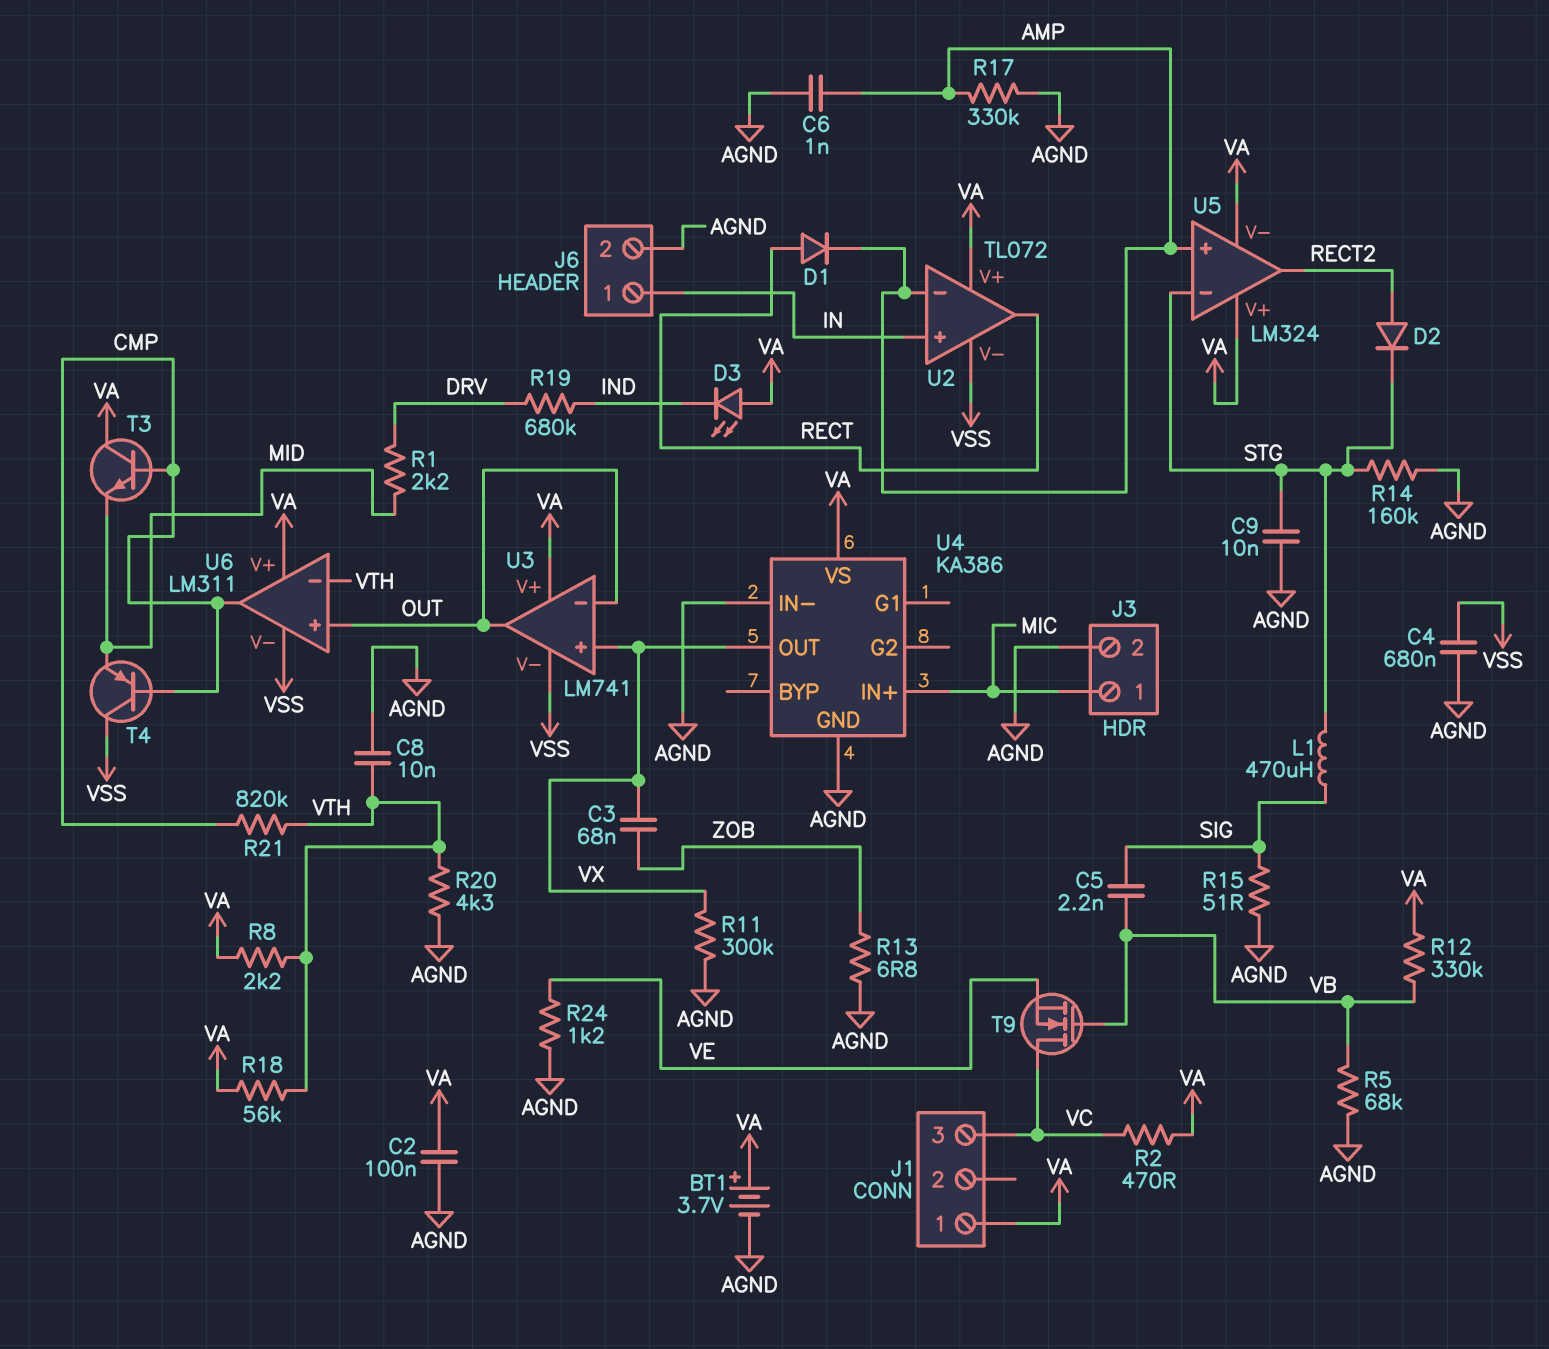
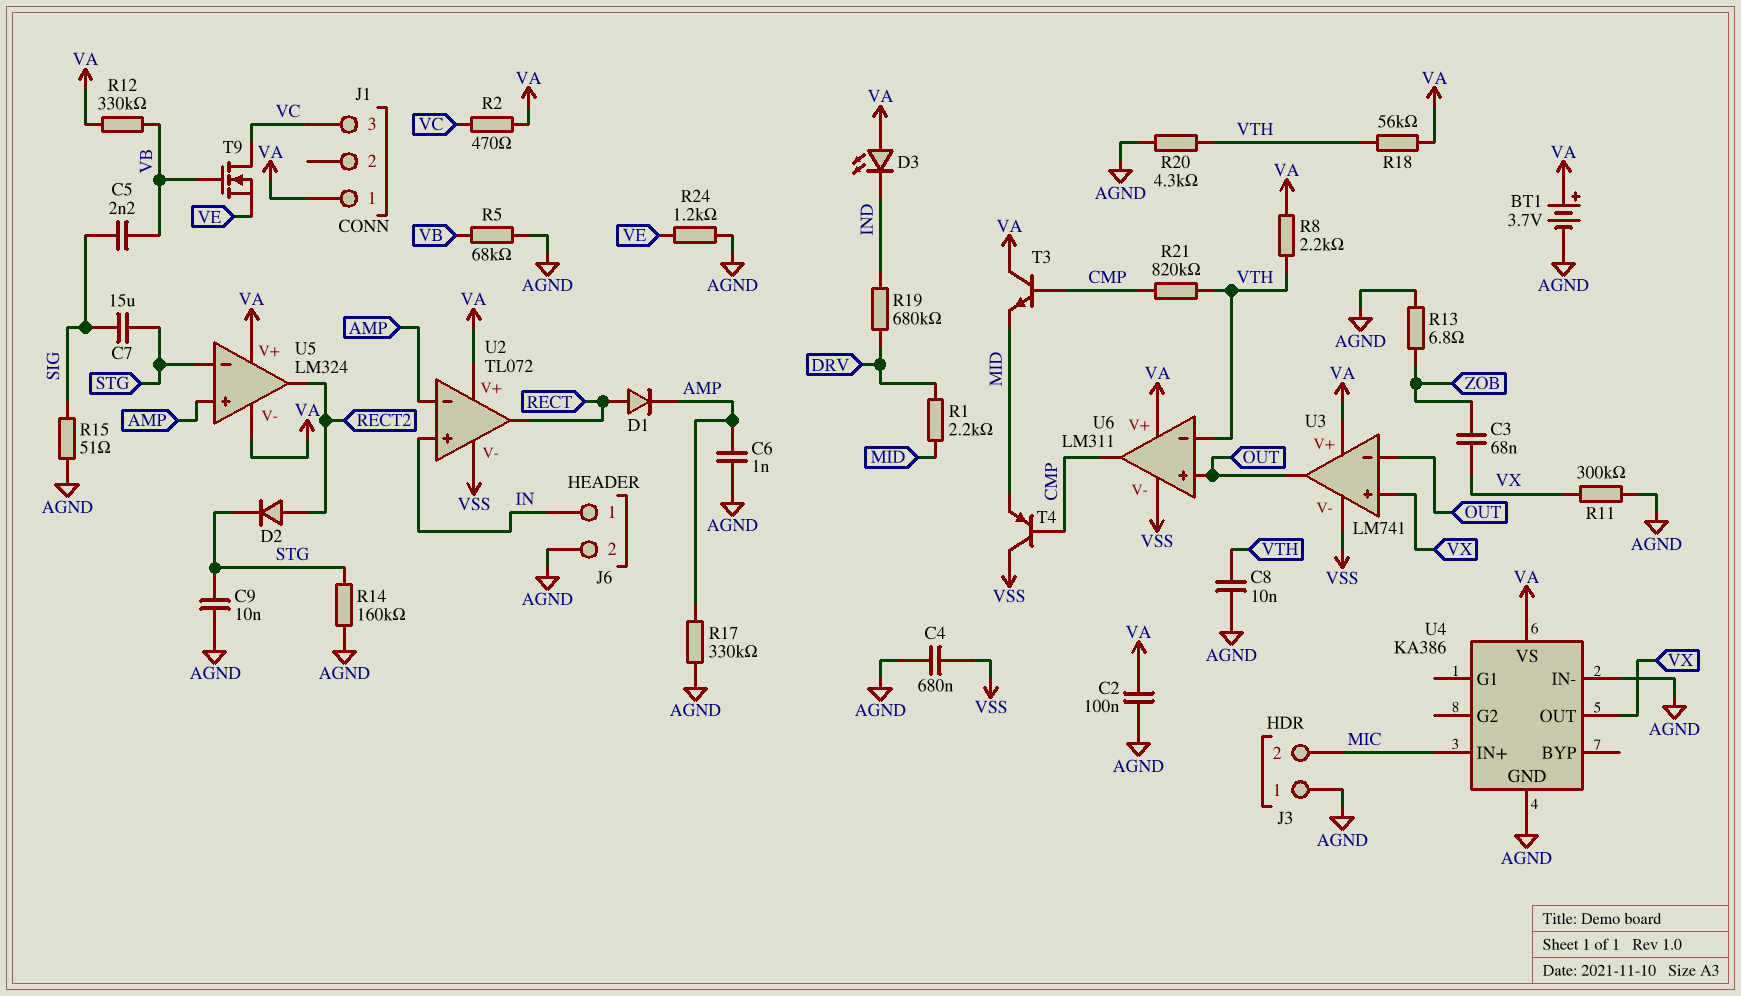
C7: none -> 15uF (SIG, STG)
J3 pin 1: MIC -> AGND
J3 pin 2: AGND -> MIC
L1: 470uH (SIG, STG) -> none

